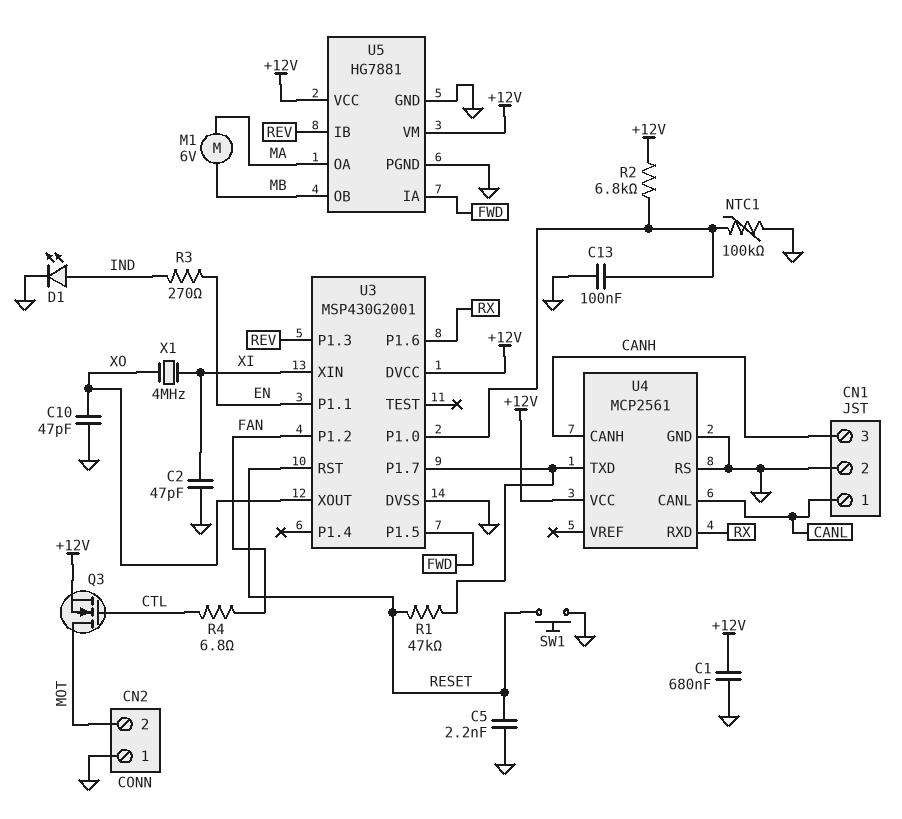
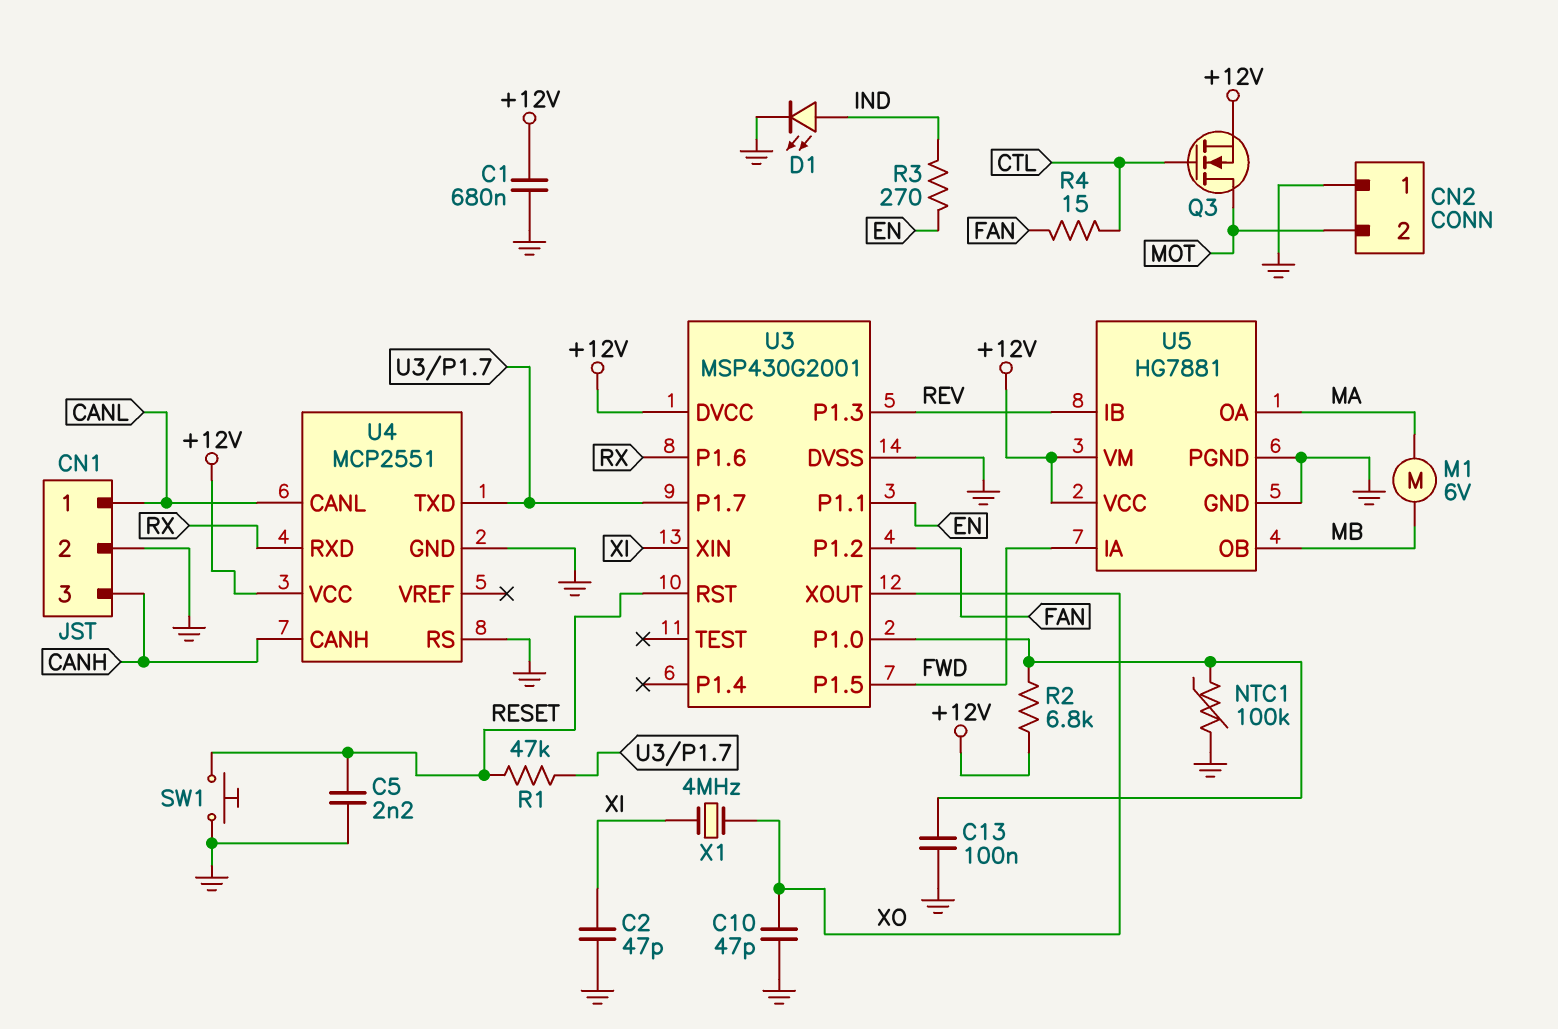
R4: 6.8 (CTL, FAN) -> 15 (CTL, FAN)
U4: MCP2561 -> MCP2551

